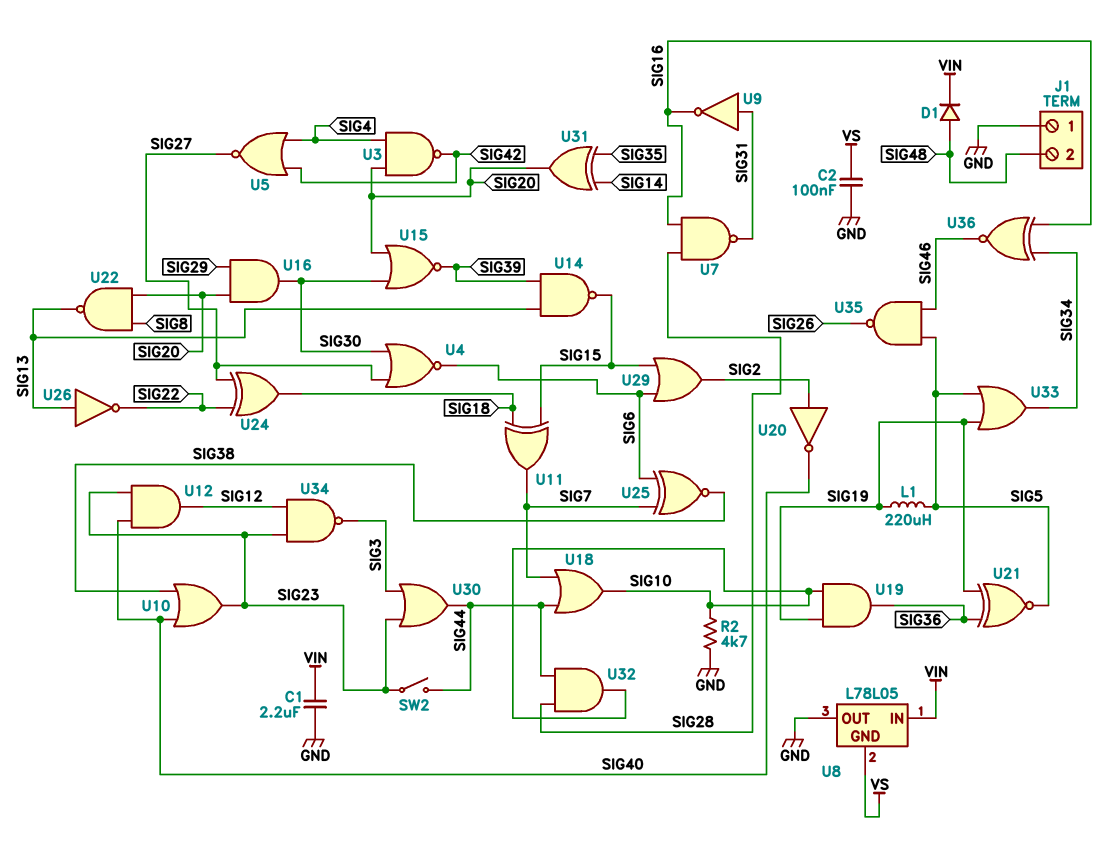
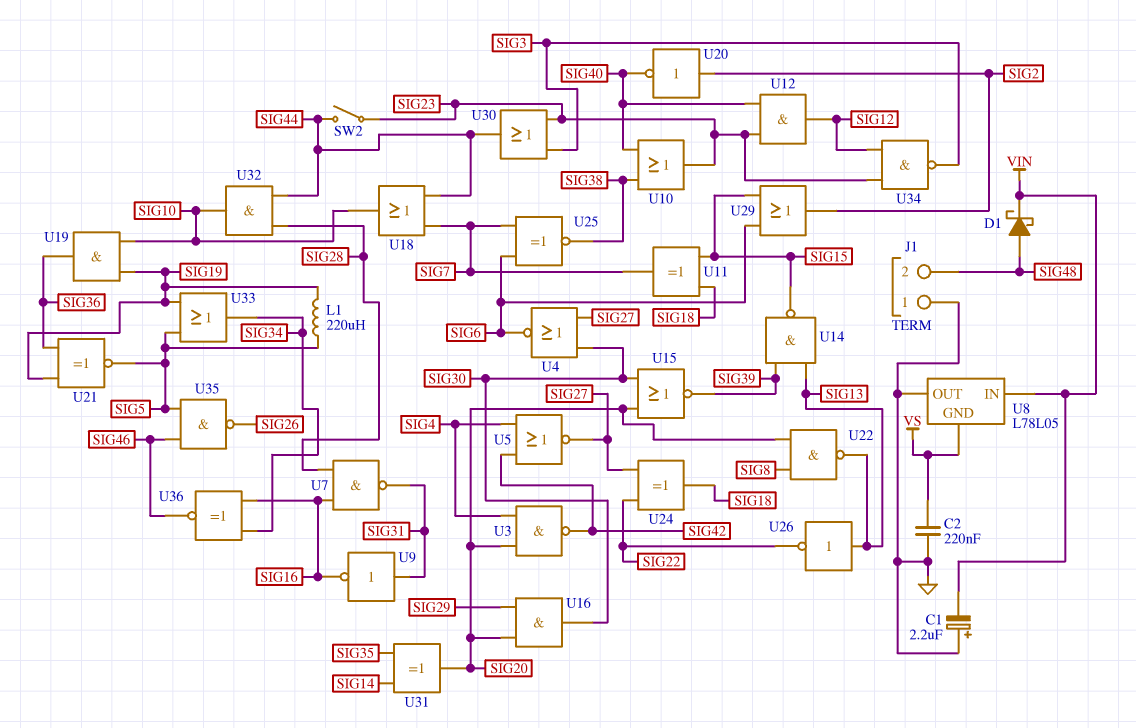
C1: 2.2uF (GND, VIN) -> 2.2uF (plus GND, minus VIN)
C2: 100nF (GND, VS) -> 220nF (GND, VS)
D1: diode (A SIG48, K VIN) -> schottky (A SIG48, K VIN)
R2: 4.7k (GND, SIG10) -> none

